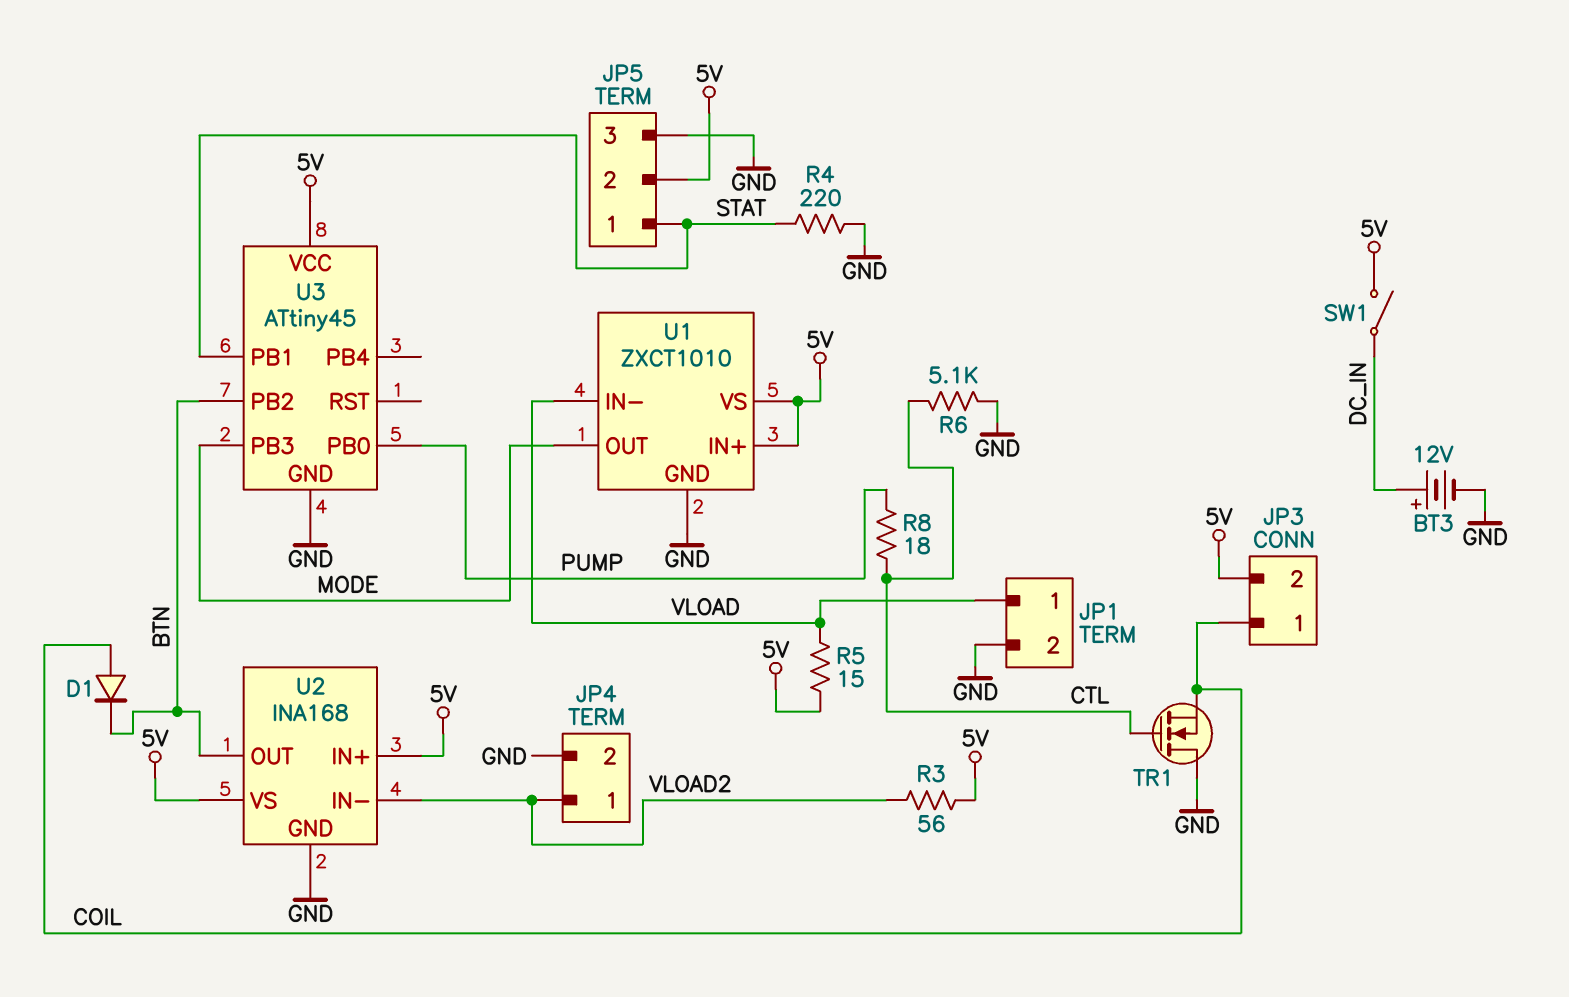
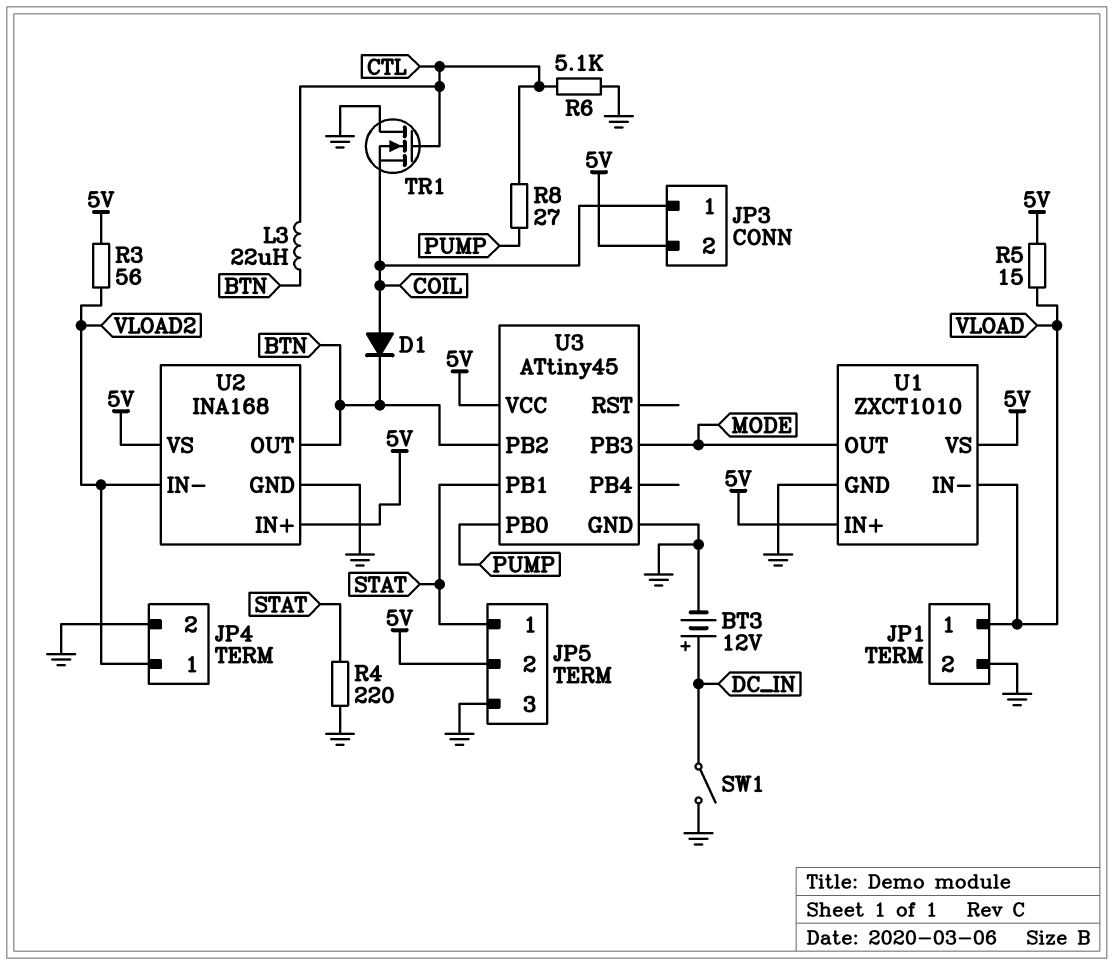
L3: none -> 22uH (BTN, CTL)
R8: 18 (CTL, PUMP) -> 27 (CTL, PUMP)
SW1: switch (5V, DC_IN) -> switch (DC_IN, GND)

